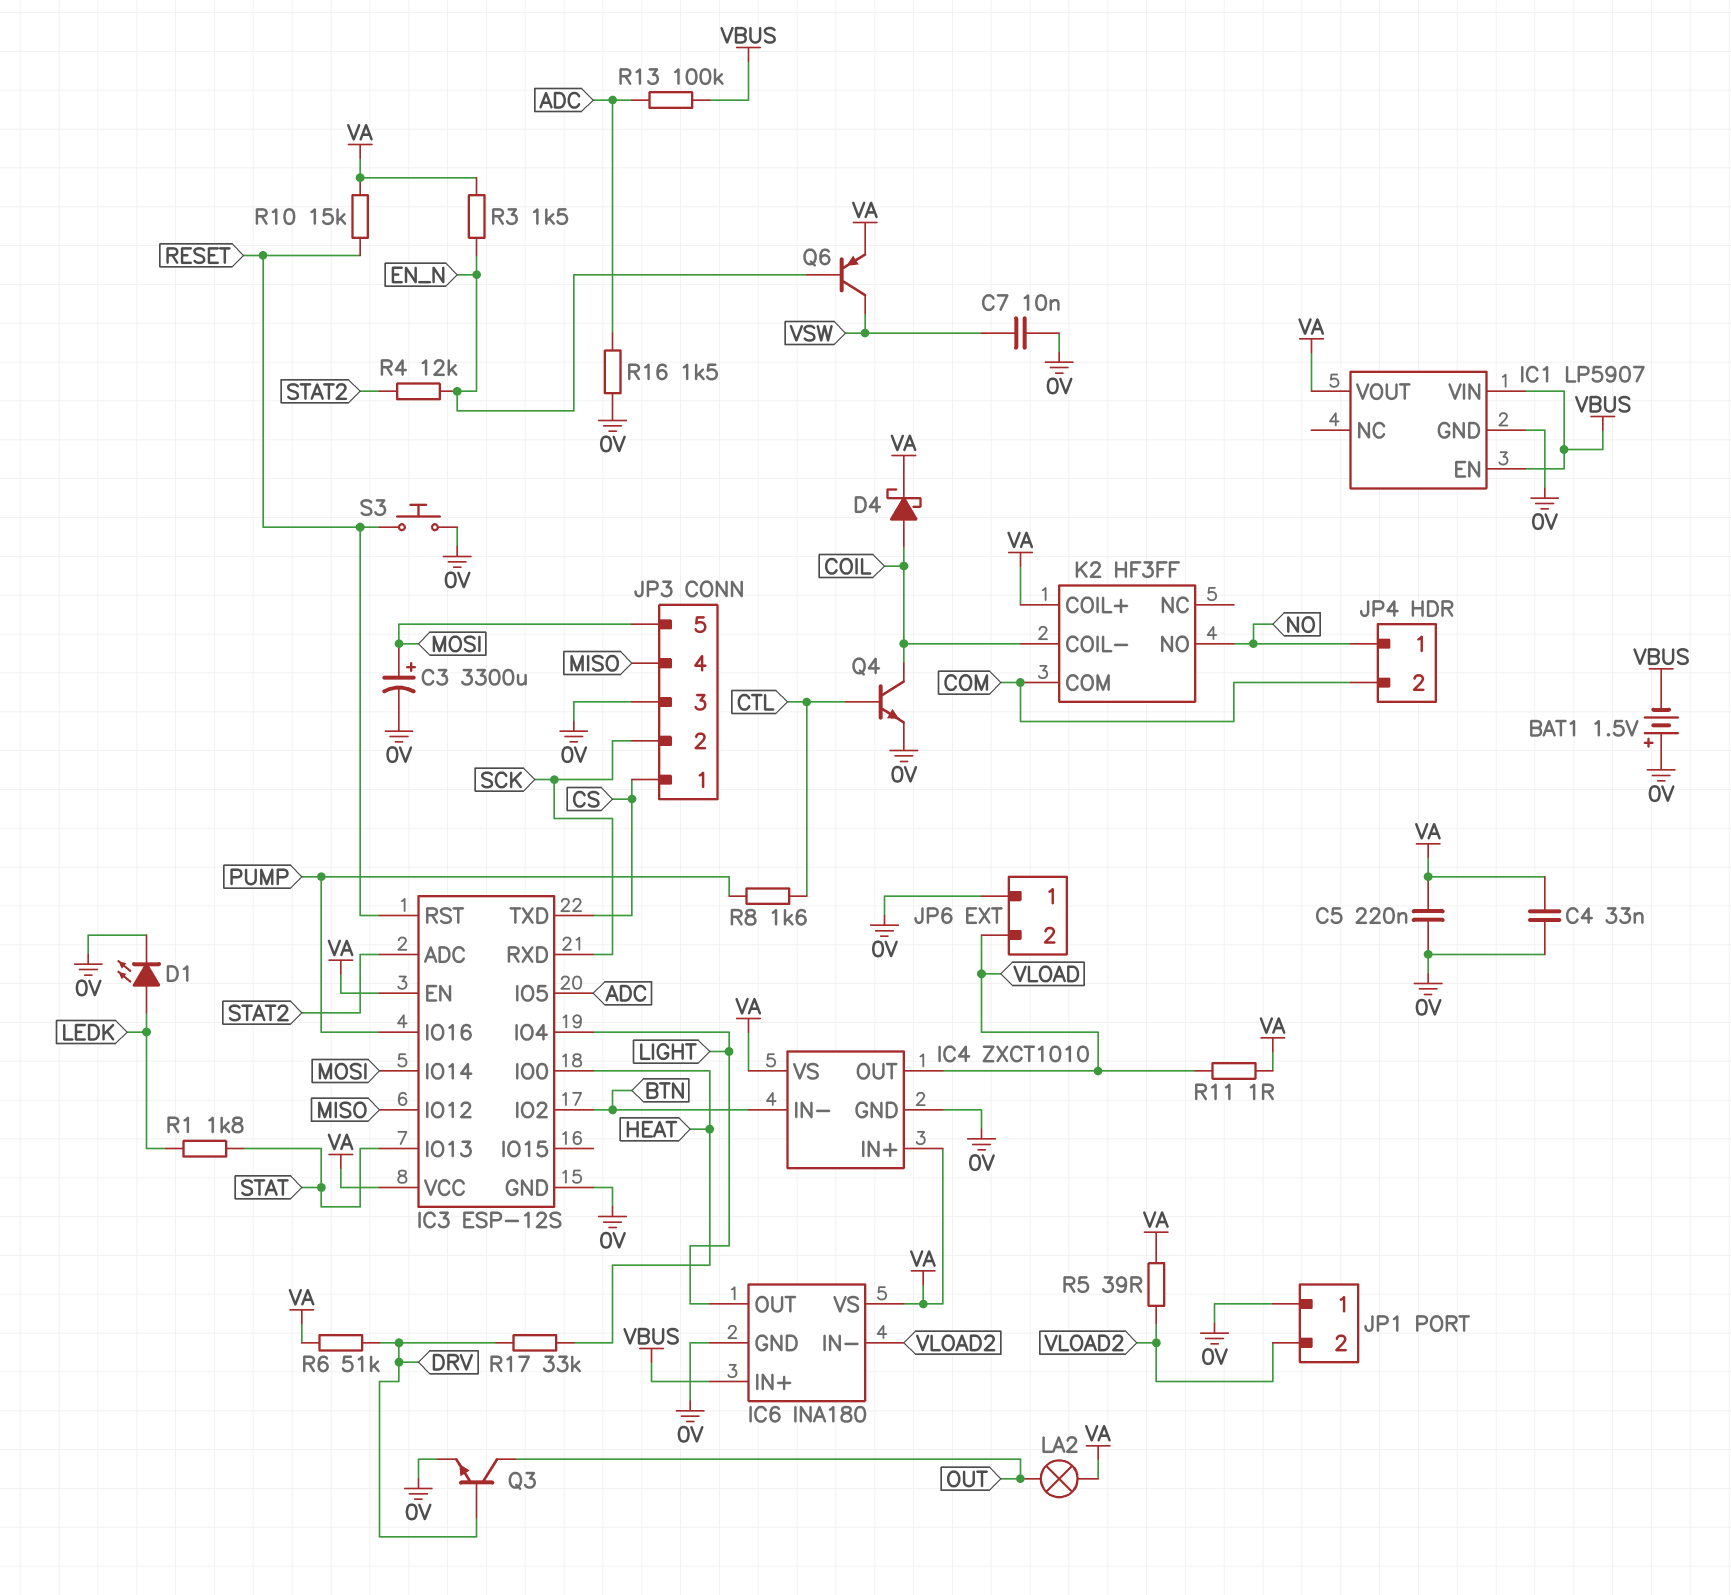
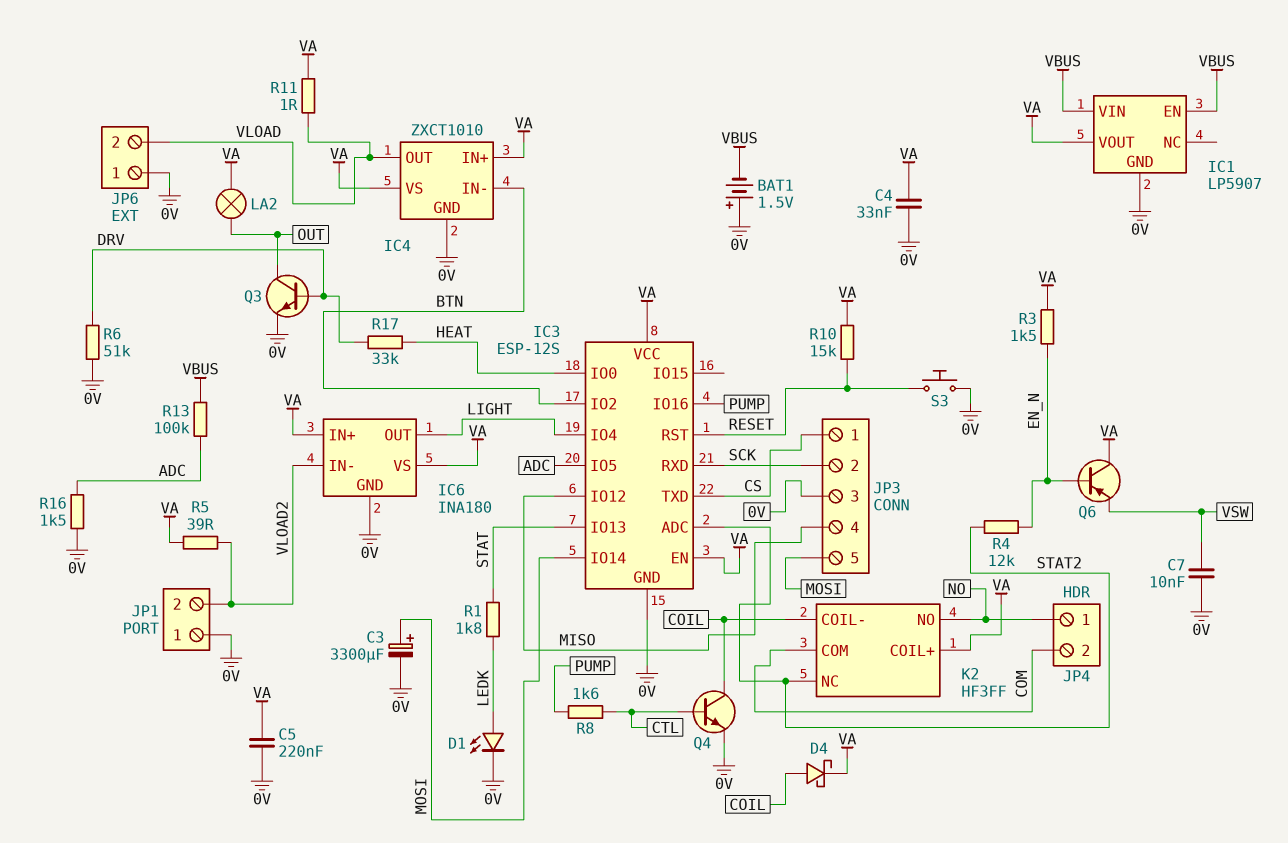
IC6 pin IN+: VBUS -> VA
K2 pin NC: none -> STAT2
Q6: PNP (B EN_N, C VSW, E VA) -> PNP (B EN_N, C VA, E VSW)
R6: 51k (DRV, VA) -> 51k (0V, DRV)

